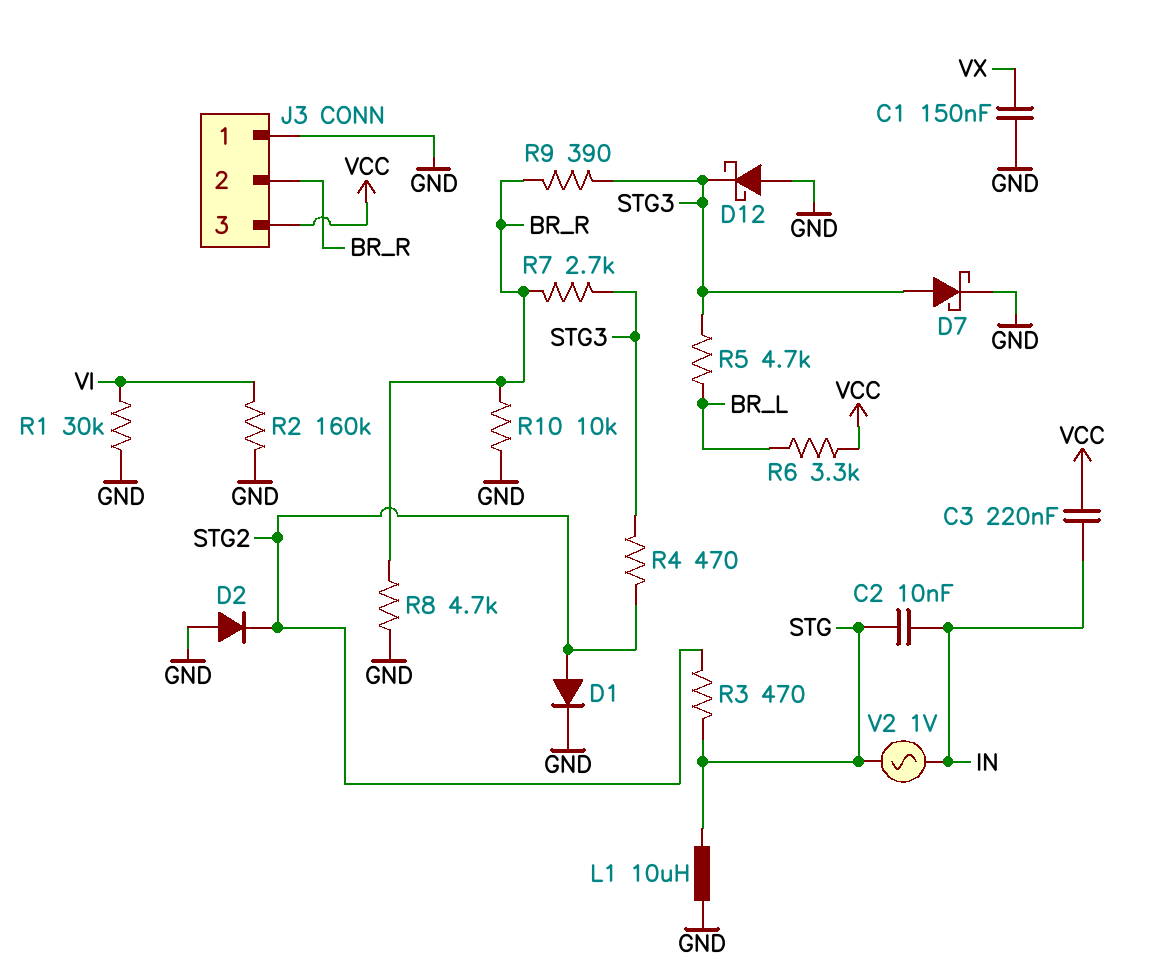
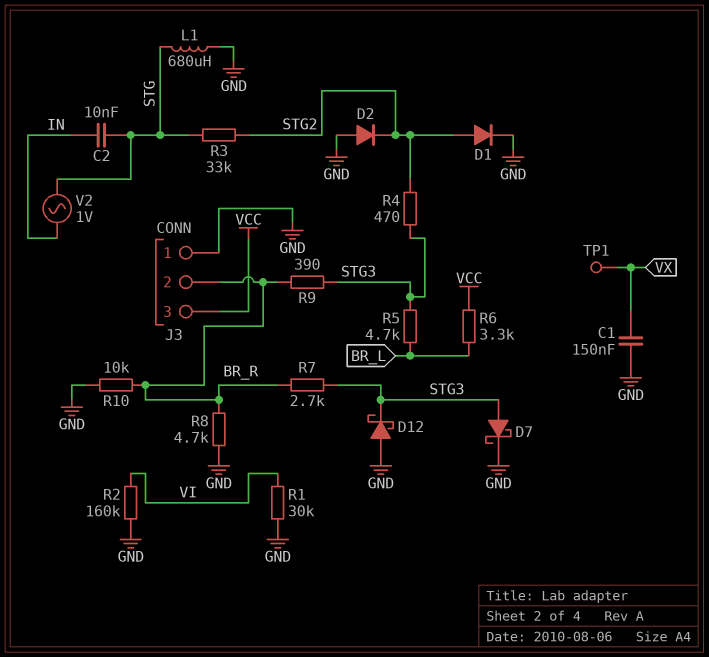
C3: 220nF (IN, VCC) -> none
L1: 10uH (GND, STG) -> 680uH (GND, STG)
R3: 470 (STG, STG2) -> 33k (STG, STG2)
TP1: none -> test point (VX)

